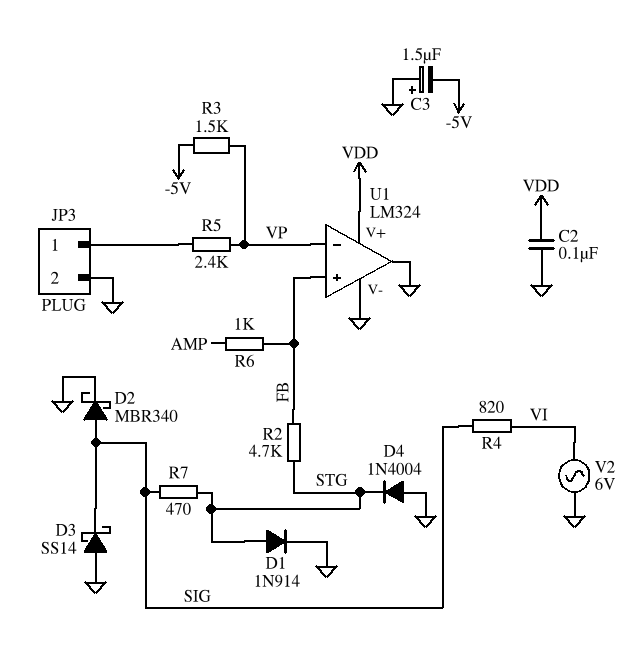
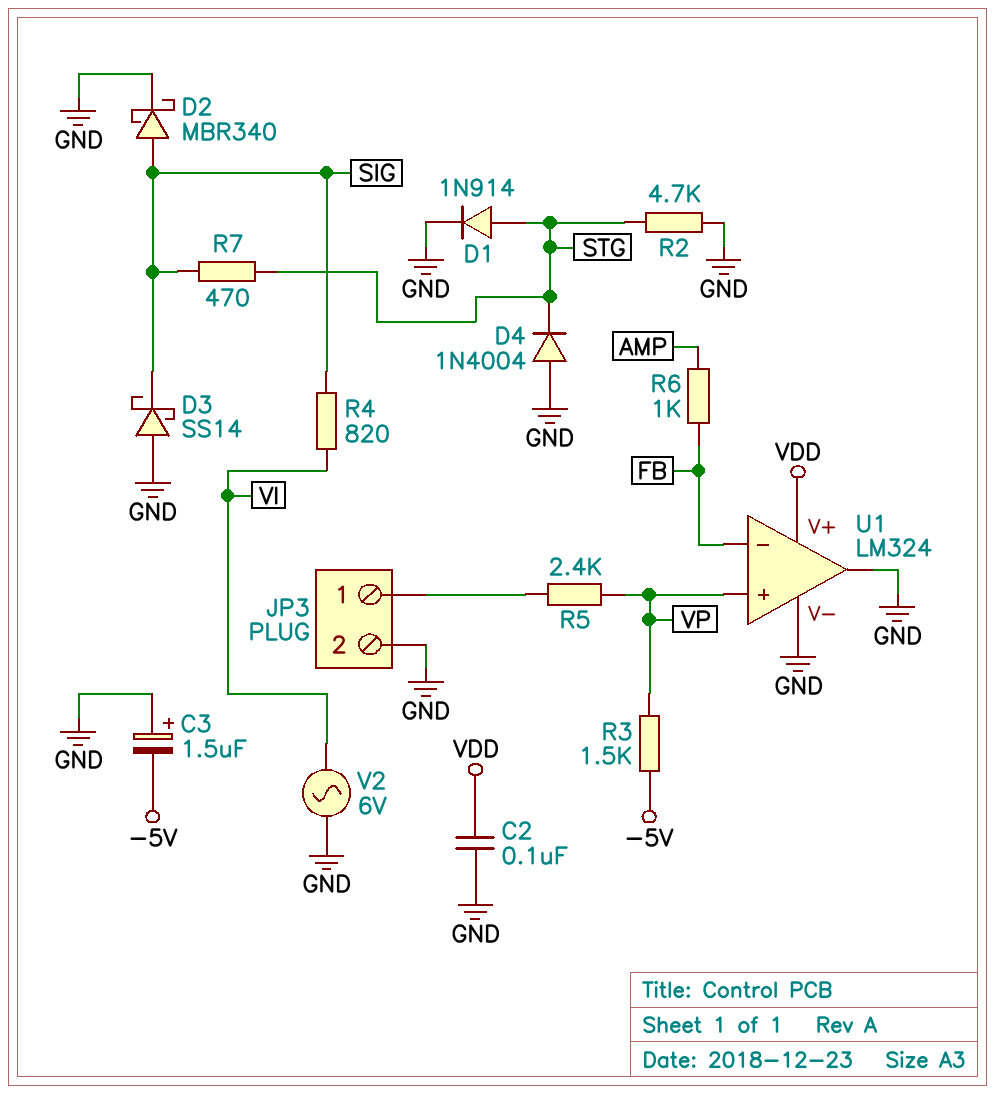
R2: 4.7k (FB, STG) -> 4.7k (GND, STG)
U1 pin in+: FB -> VP
U1 pin in-: VP -> FB

